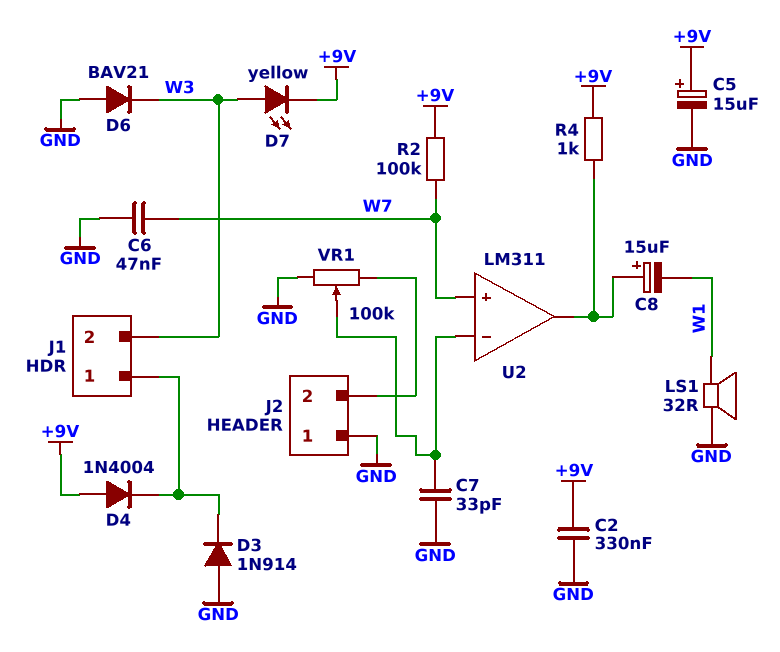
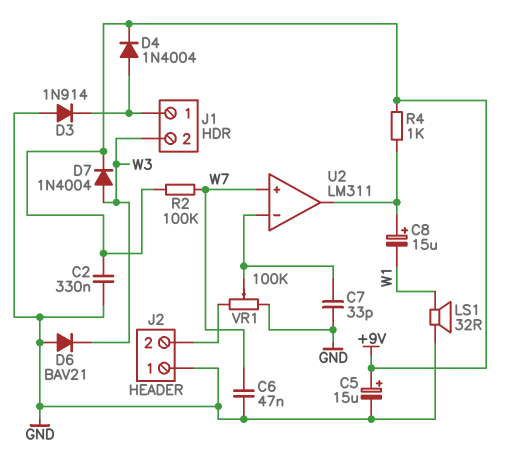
D4: diode 1N4004 (A +9V, K J1/1) -> diode 1N4004 (A J1/1, K +9V)
D7: LED yellow (A W3, K +9V) -> diode 1N4004 (A W3, K +9V)

